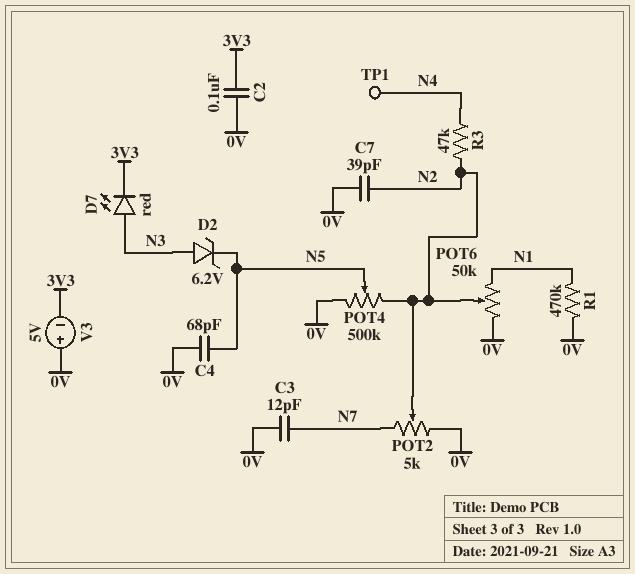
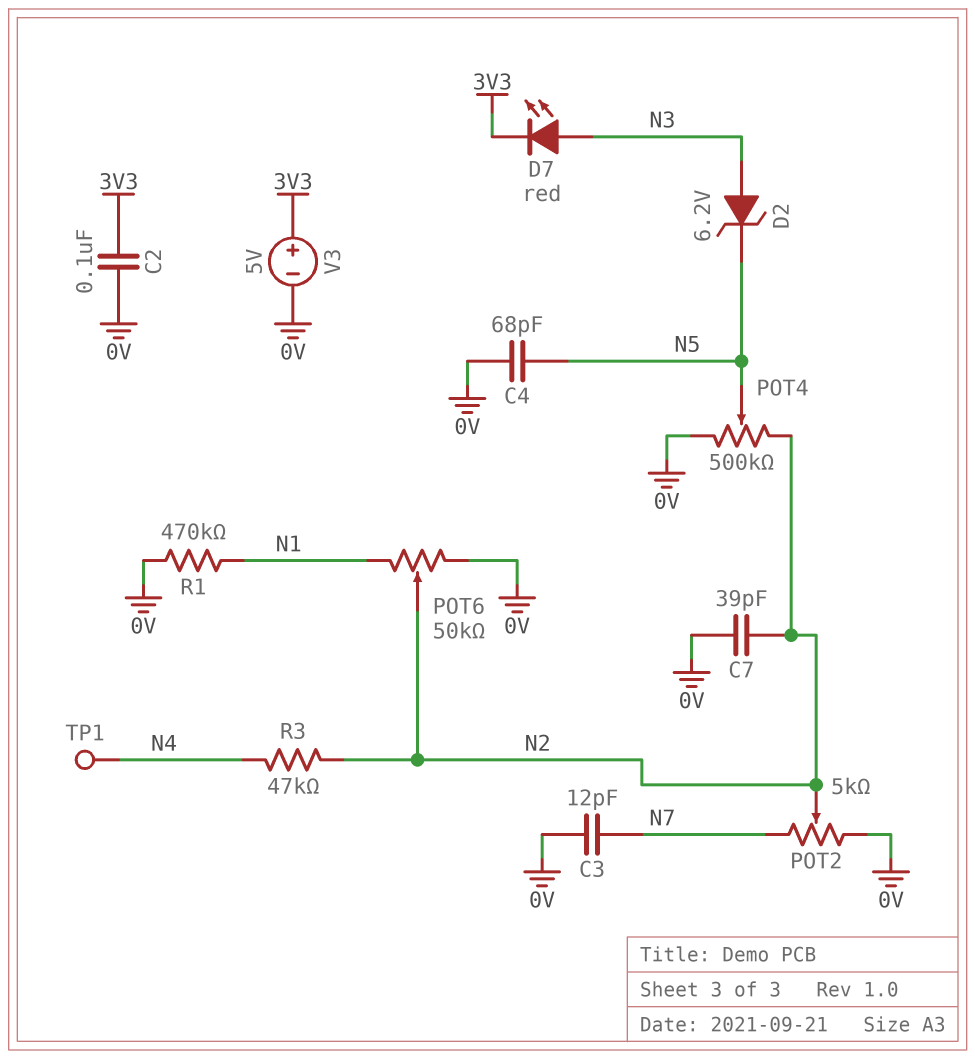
V3: 5V (plus 0V, minus 3V3) -> 5V (plus 3V3, minus 0V)

